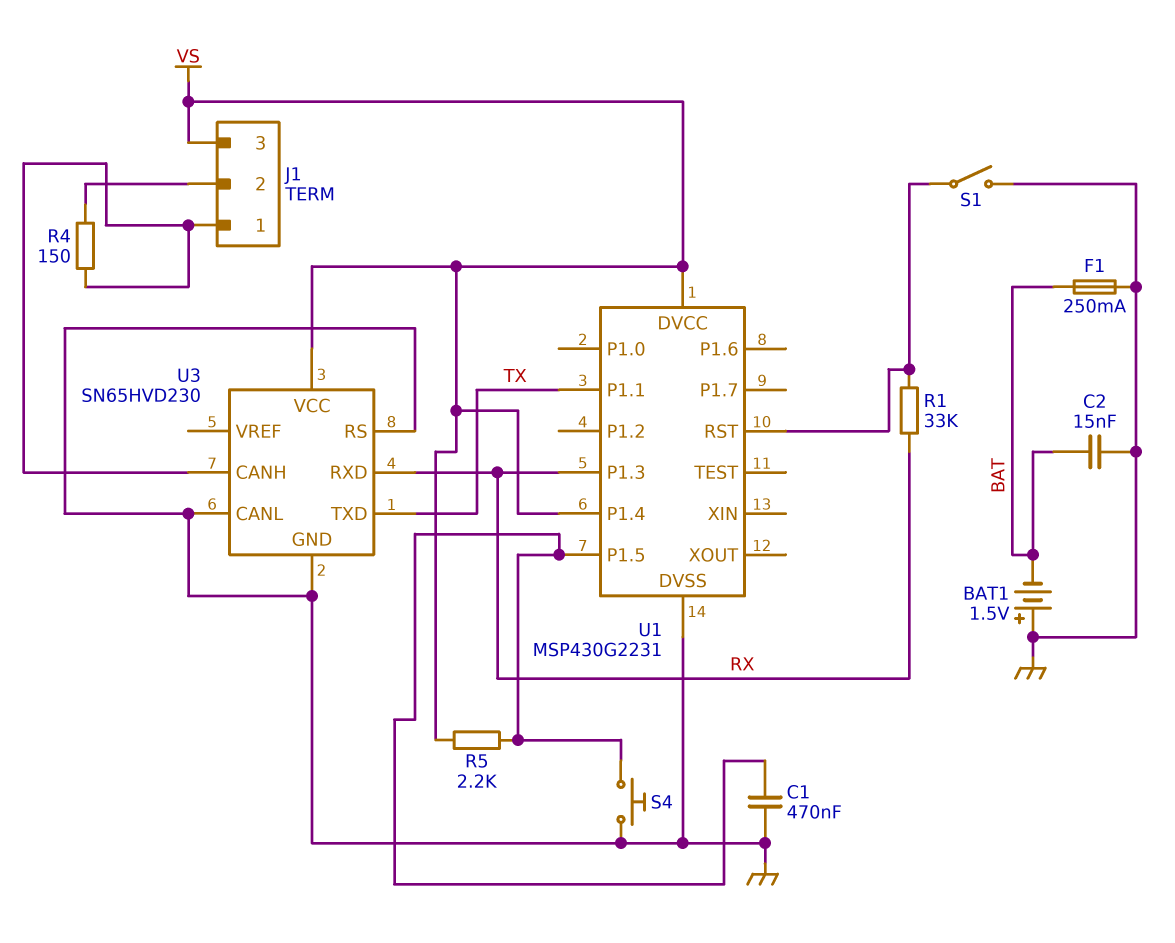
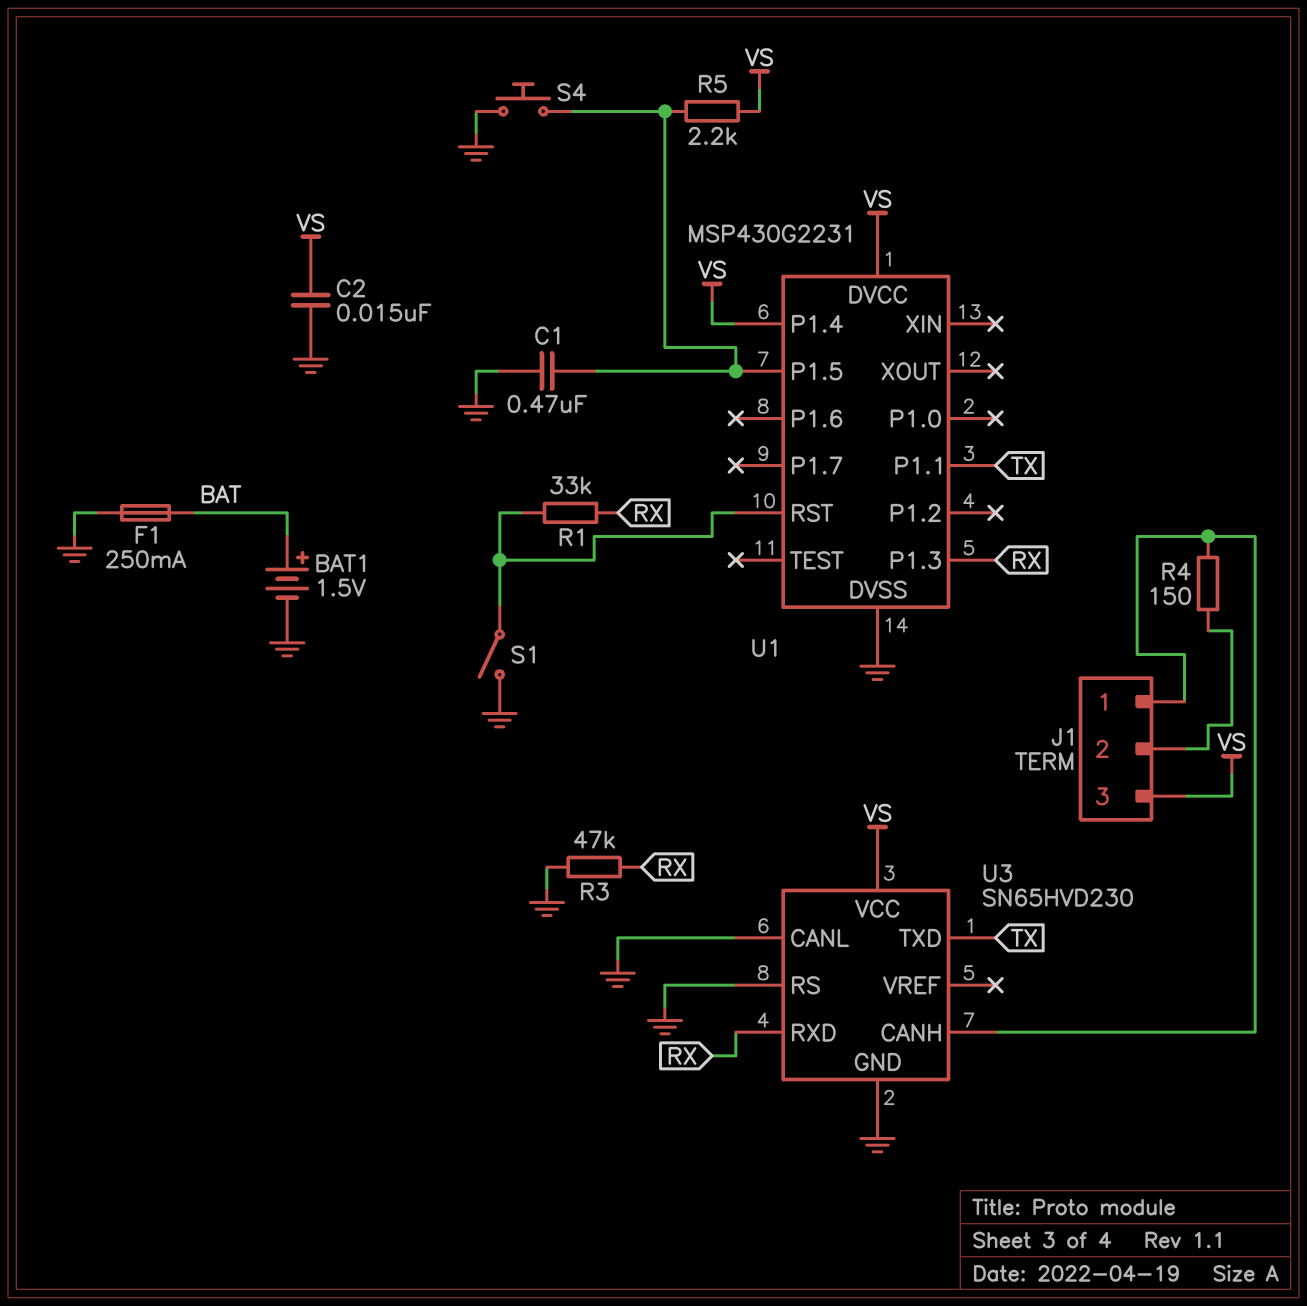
BAT1: 1.5V (plus GND, minus BAT) -> 1.5V (plus BAT, minus GND)
C2: 15nF (BAT, GND) -> 15nF (GND, VS)
R3: none -> 47k (GND, RX)

